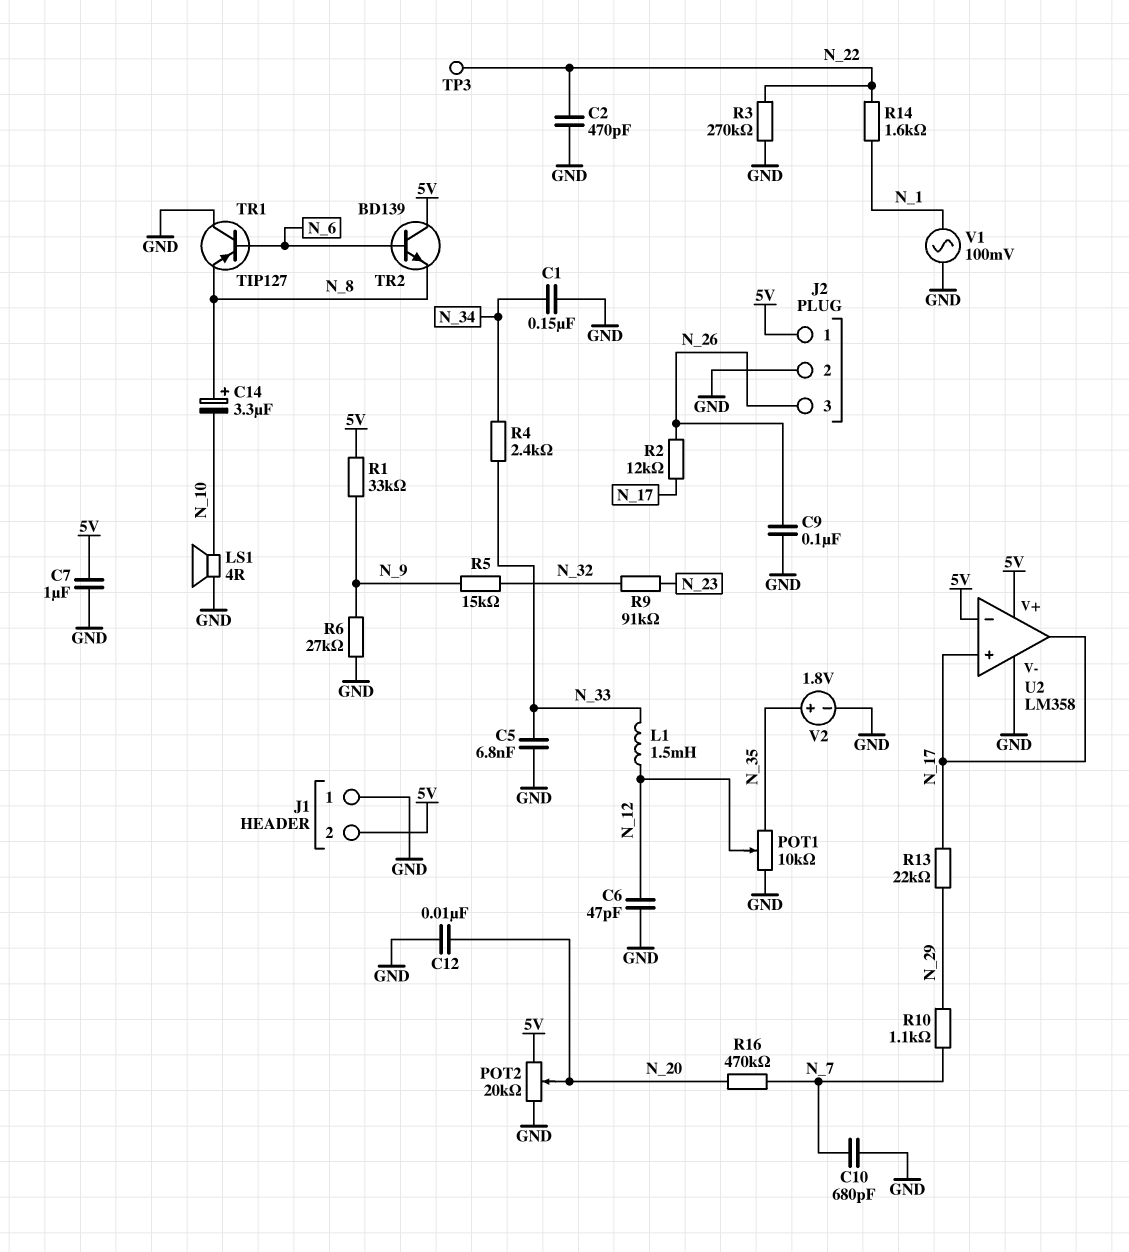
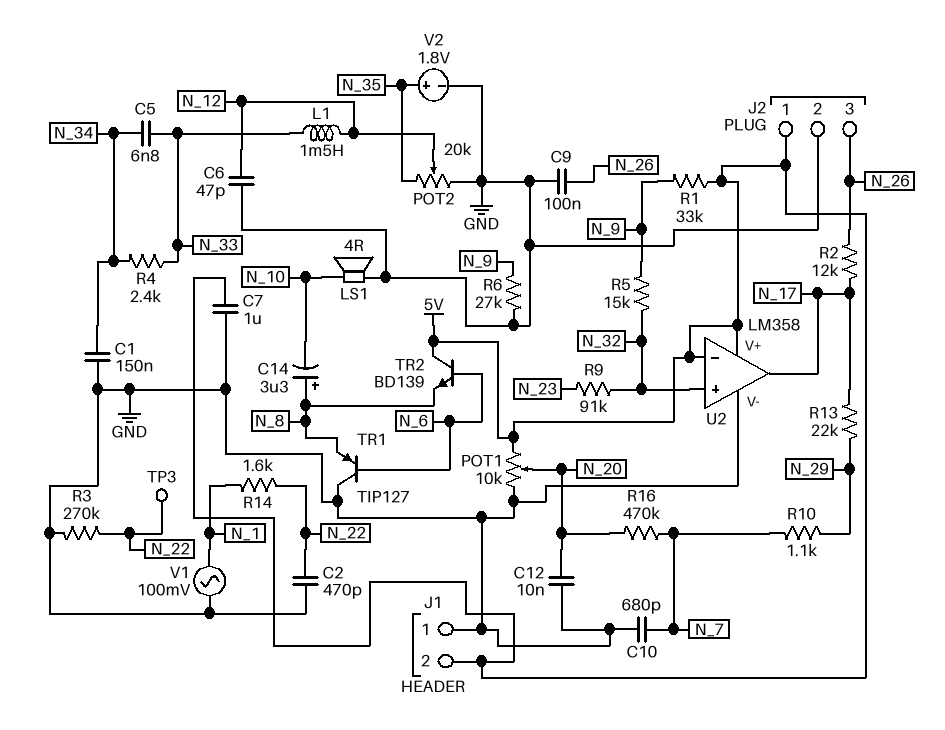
C5: 6.8nF (GND, N_33) -> 6.8nF (N_33, N_34)
POT1: 10k (GND, N_35, wiper N_12) -> 10k (5V, GND, wiper N_20)
POT2: 20k (5V, GND, wiper N_20) -> 20k (GND, N_35, wiper N_12)
U2 pin in+: N_17 -> N_32

